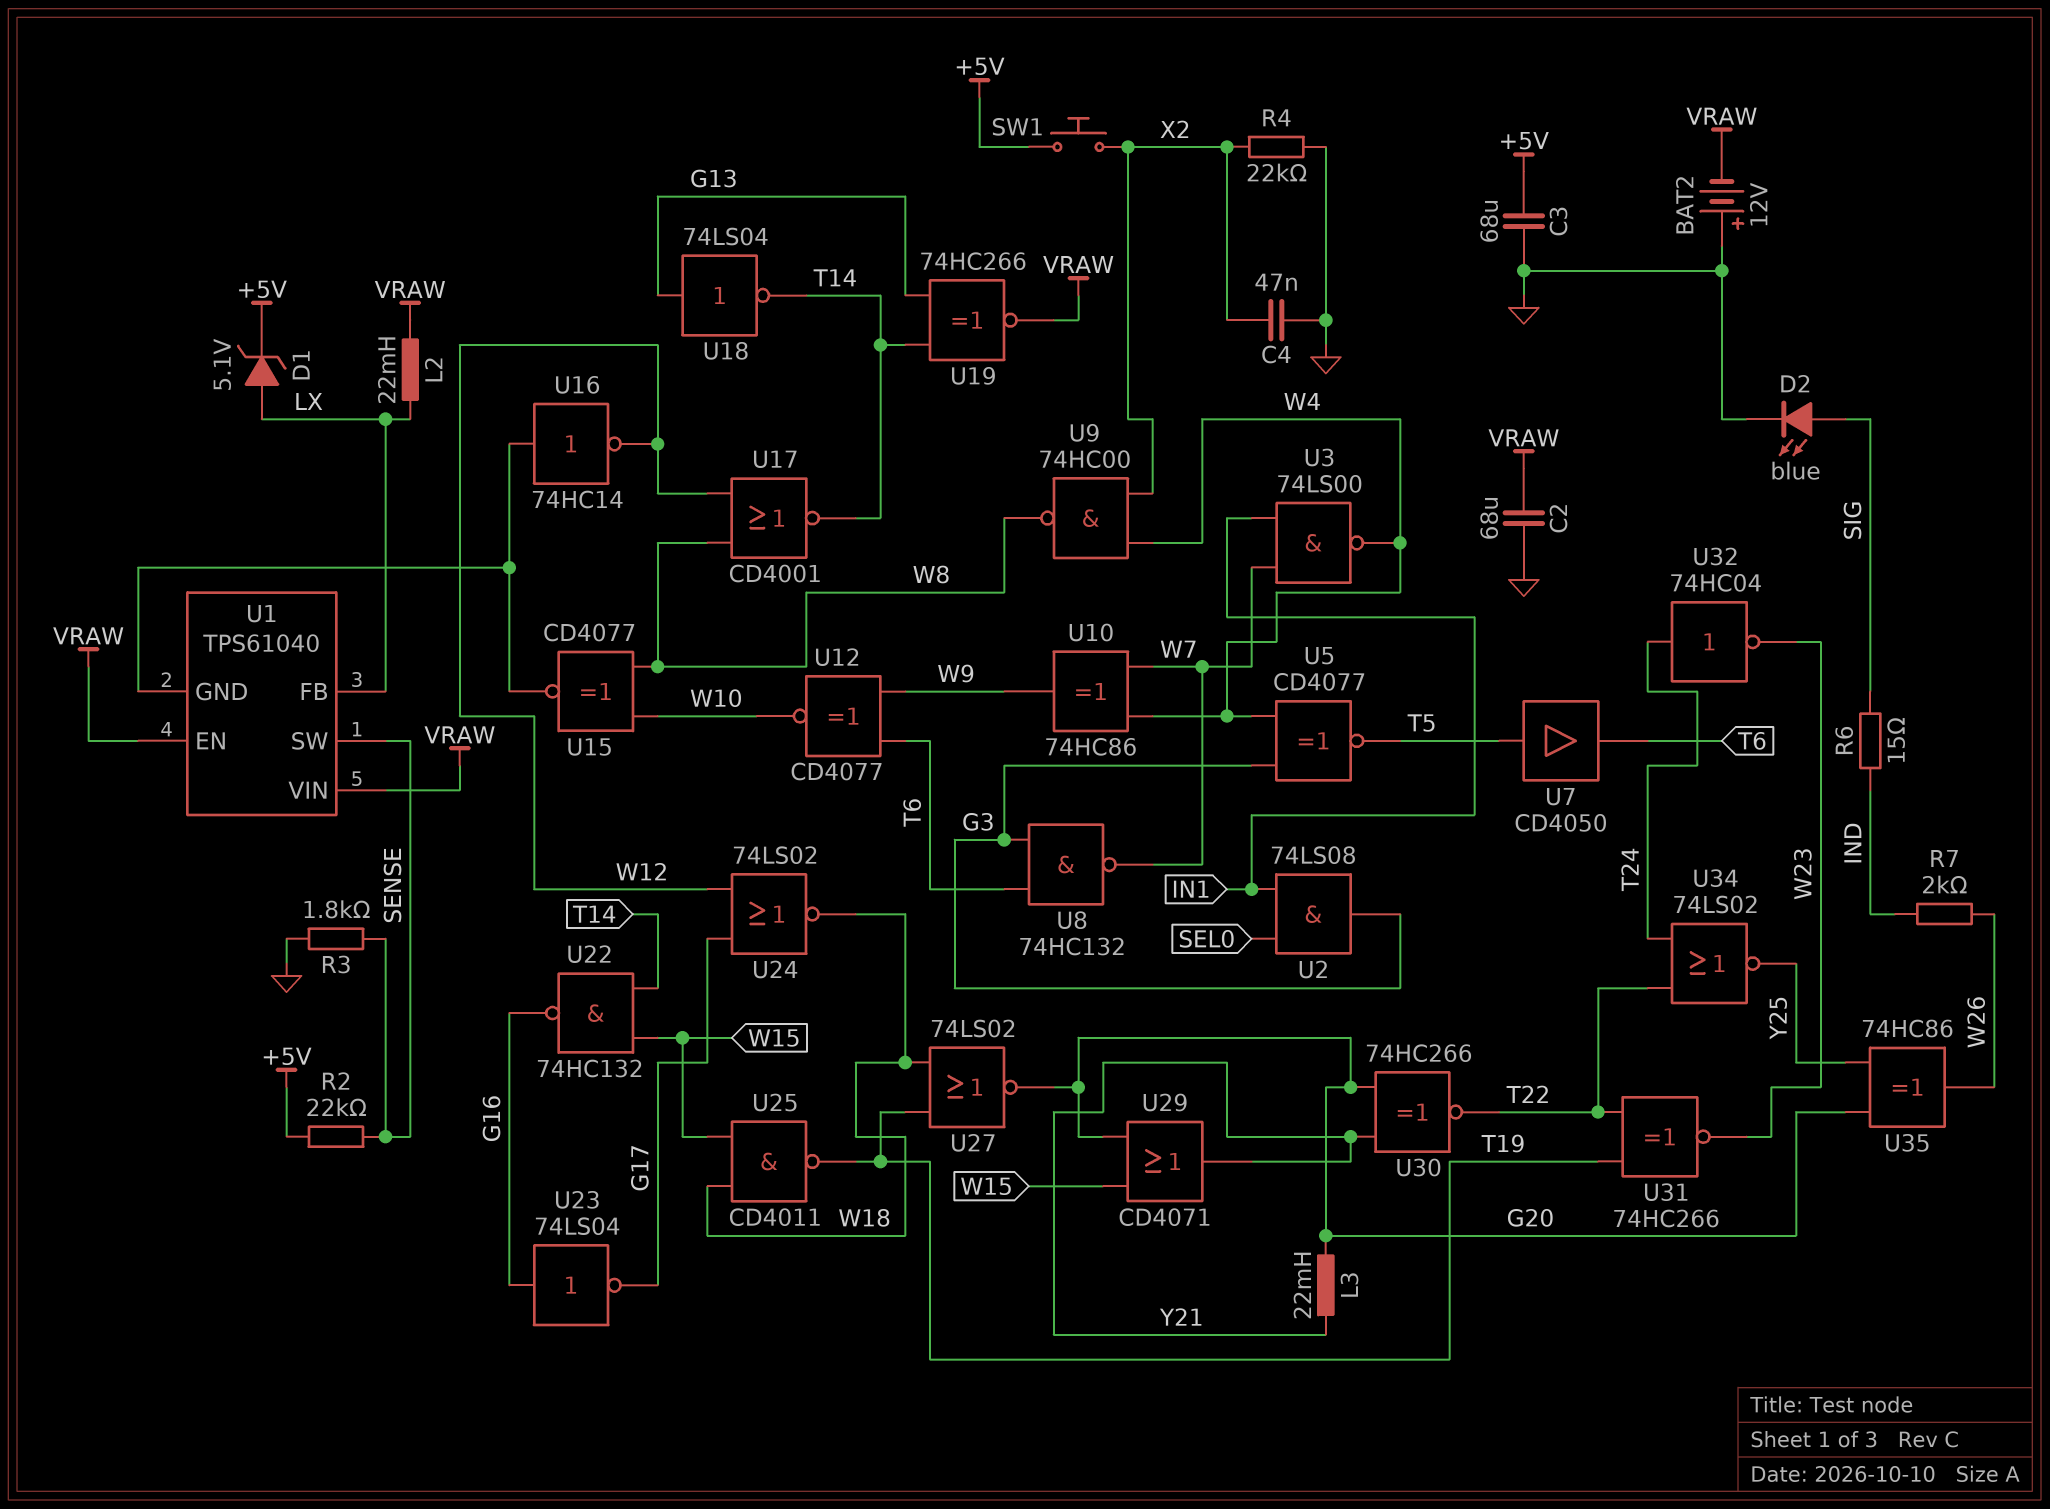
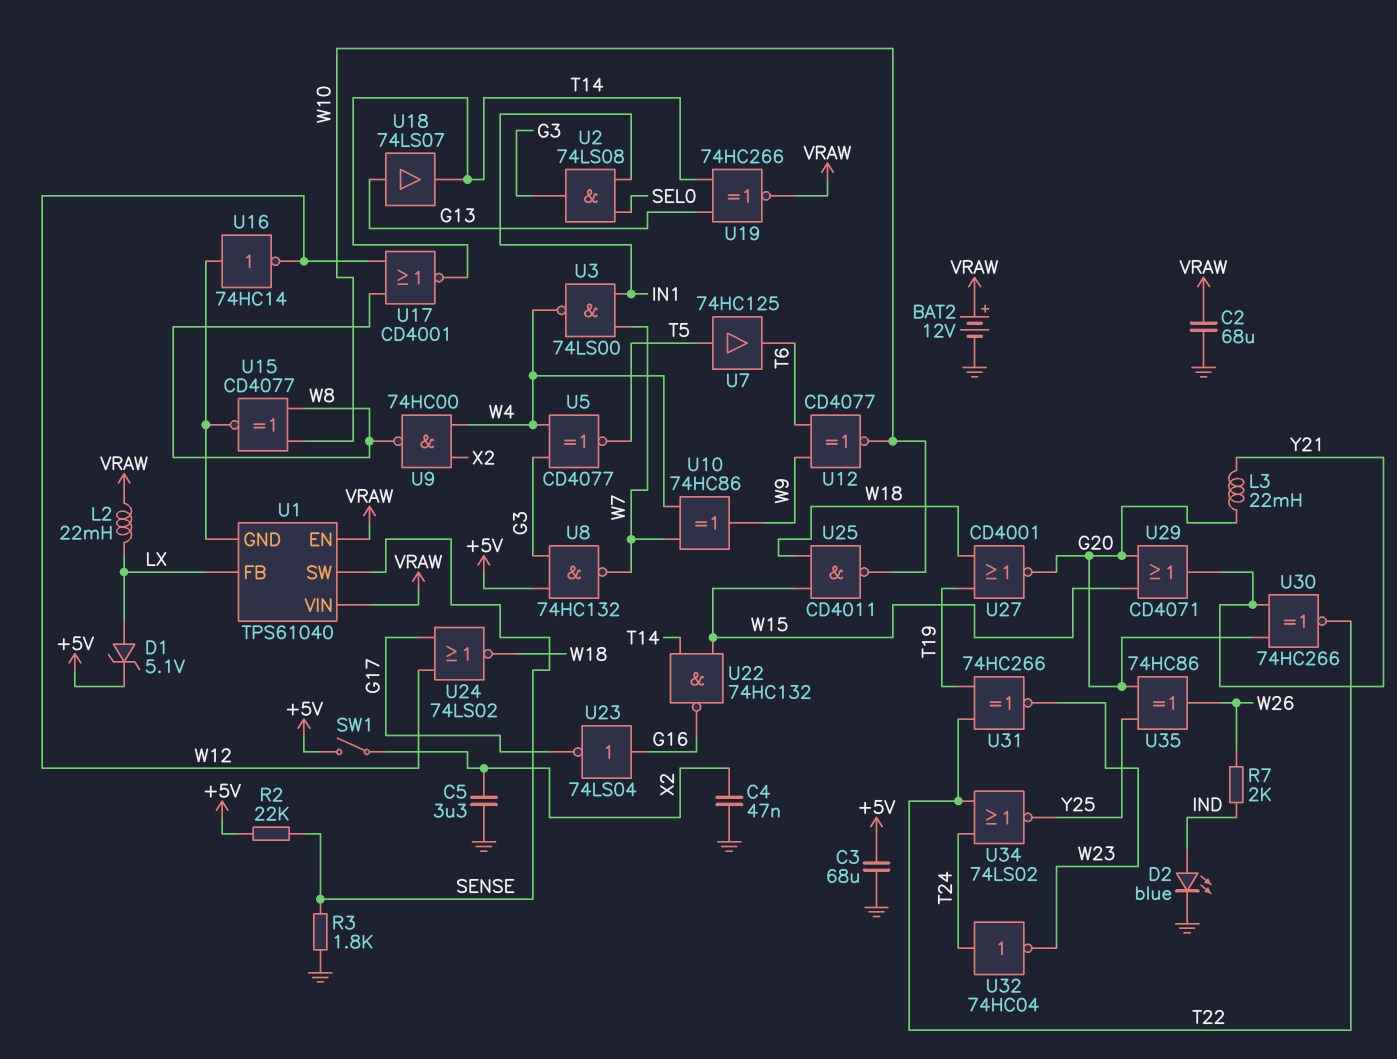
BAT2: 12V (plus GND, minus VRAW) -> 12V (plus VRAW, minus GND)
C5: none -> 3.3uF (GND, X2)
D2: LED blue (A SIG, K GND) -> LED blue (A IND, K GND)
R4: 22k (GND, X2) -> none
R6: 15 (IND, SIG) -> none
SW1: button (+5V, X2) -> switch (+5V, X2)
U7: buffer CD4050 (in T5, out T6) -> buffer 74HC125 (in T5, out T6)
U8: NAND 74HC132 (in G3, in T6, out W7) -> NAND 74HC132 (in +5V, in G3, out W7)
U18: NOT 74LS04 (in G13, out T14) -> buffer 74LS07 (in G13, out T14)
U25: NAND CD4011 (in W15, in W18, out T19) -> NAND CD4011 (in W15, in W18, out W10)
U27: NOR 74LS02 (in T19, in W18, out G20) -> NOR CD4001 (in T19, in W18, out G20)

